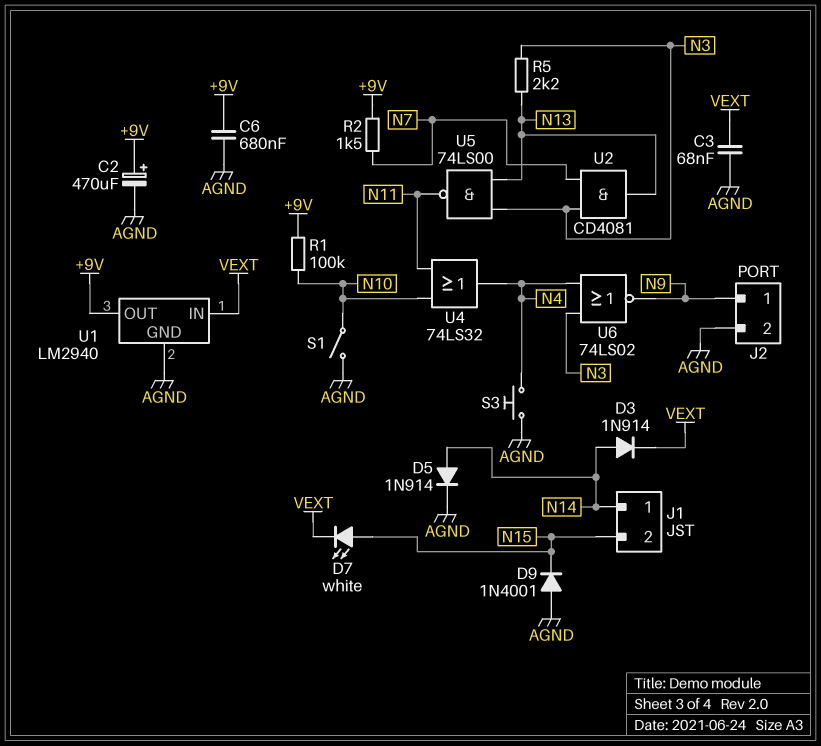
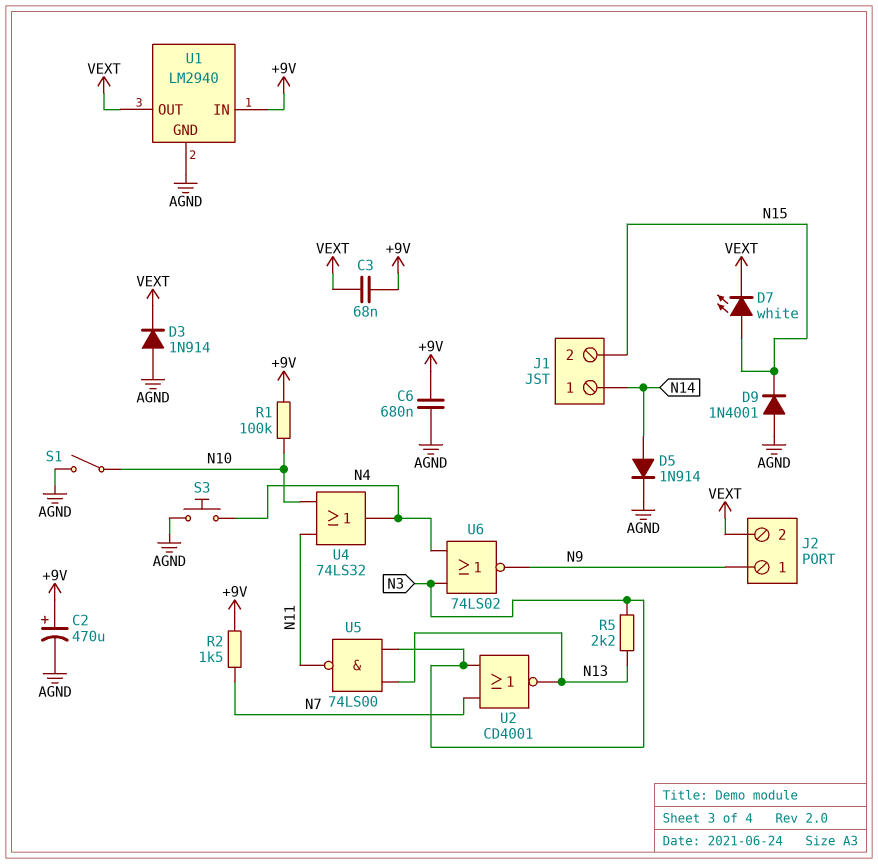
C3: 68nF (AGND, VEXT) -> 68nF (+9V, VEXT)
D3: diode 1N914 (A N14, K VEXT) -> diode 1N914 (A AGND, K VEXT)
J2 pin 2: AGND -> VEXT
U1 pin IN: VEXT -> +9V
U1 pin OUT: +9V -> VEXT
U2: AND CD4081 (in N3, in N7, out N13) -> NOR CD4001 (in N3, in N7, out N13)

